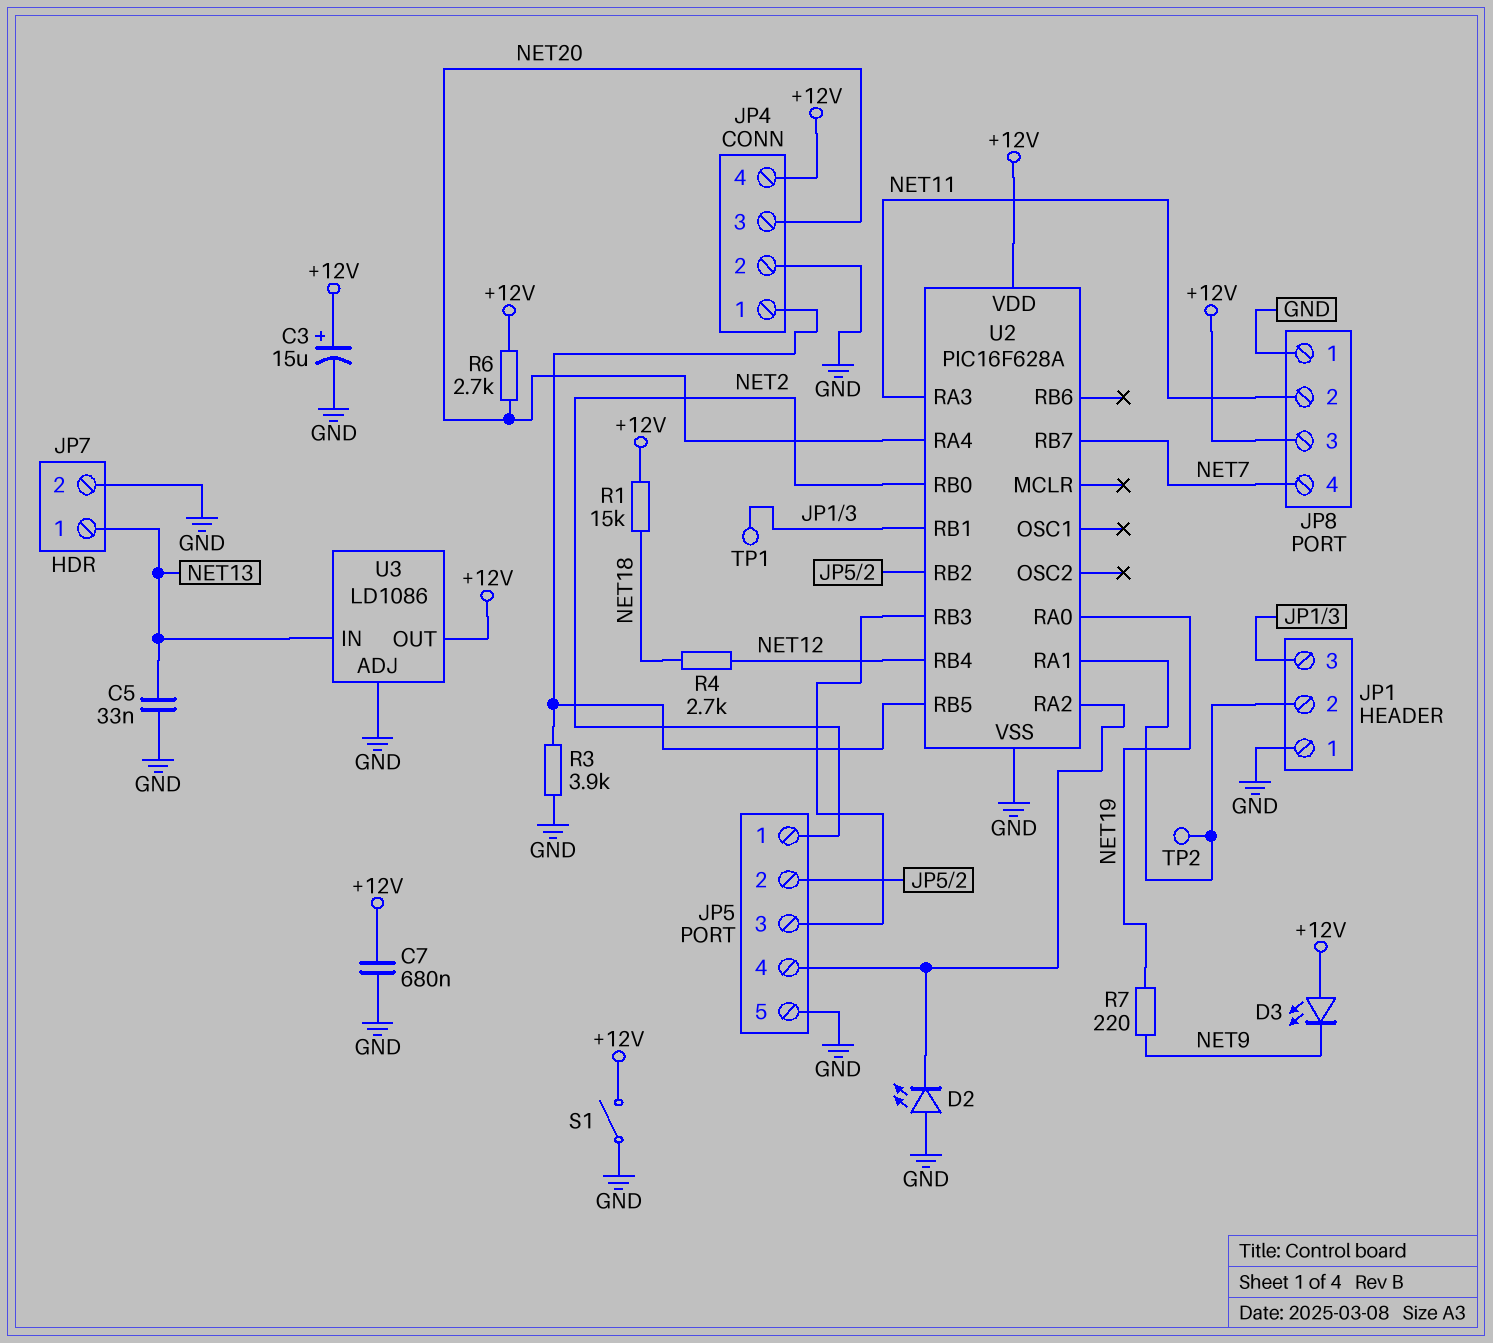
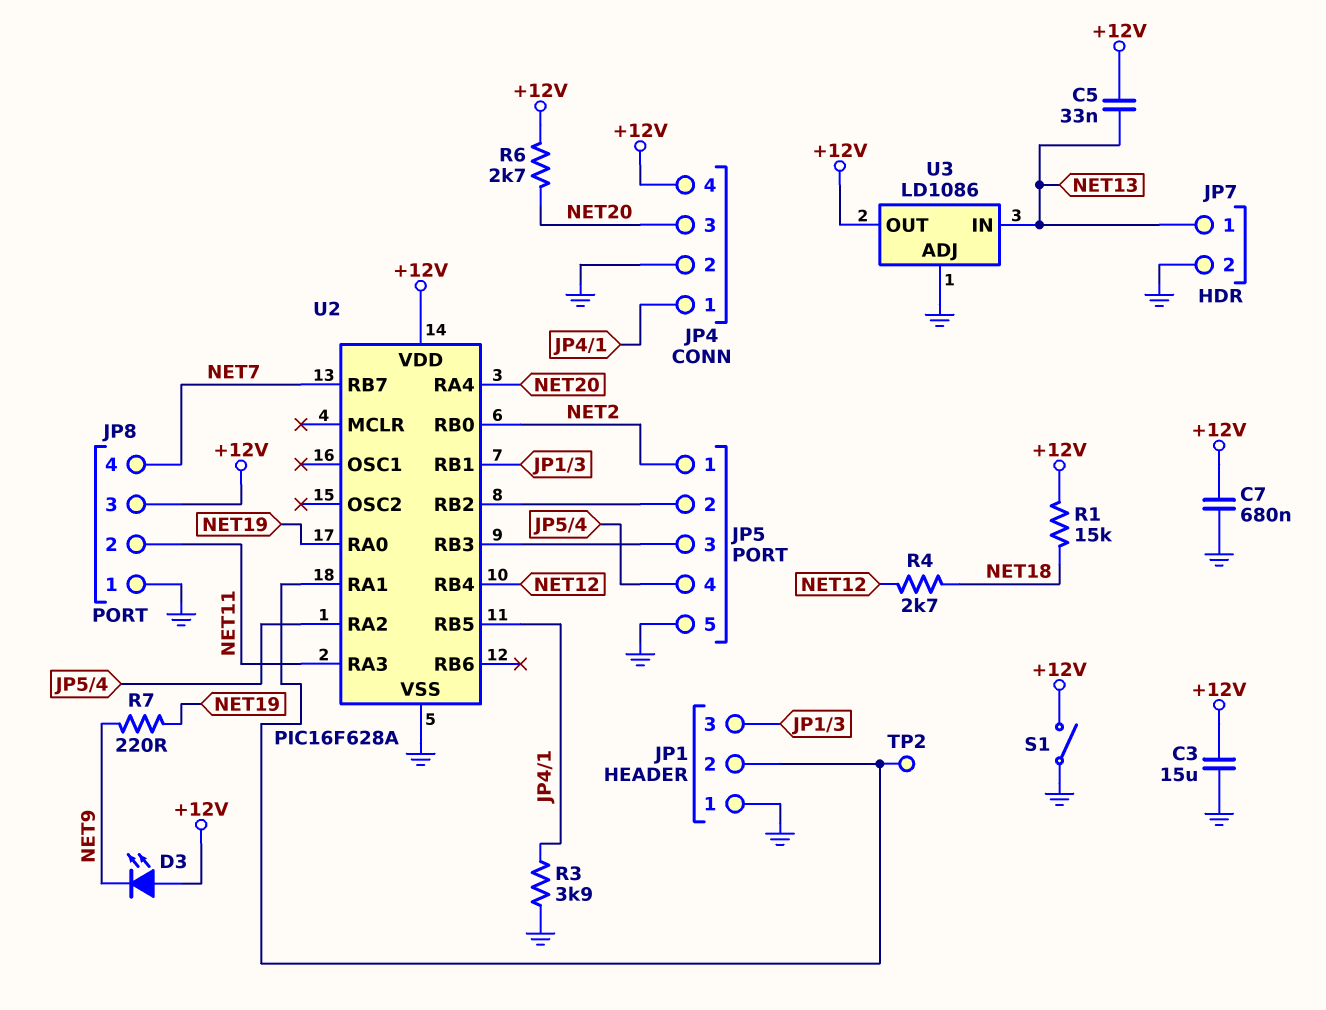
C3: 15uF (plus +12V, minus GND) -> 15uF (+12V, GND)
C5: 33nF (GND, NET13) -> 33nF (+12V, NET13)
D2: LED (A GND, K JP5/4) -> none
TP1: test point (JP1/3) -> none

